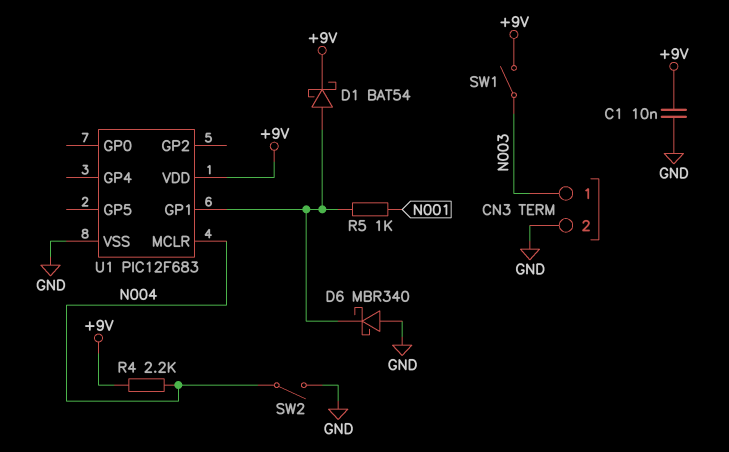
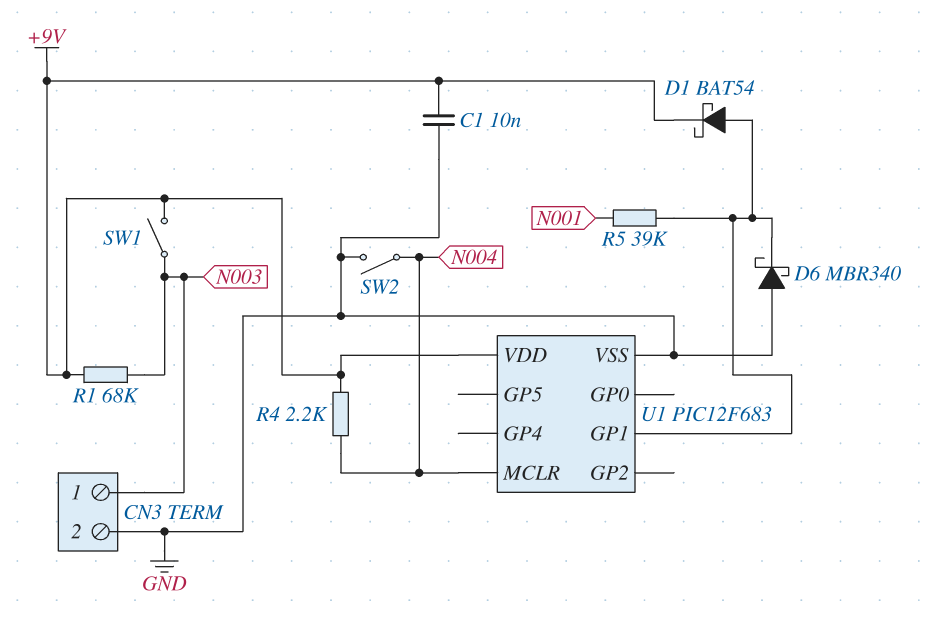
R1: none -> 68k (+9V, N003)
R5: 1k (N001, U1/GP1) -> 39k (N001, U1/GP1)

